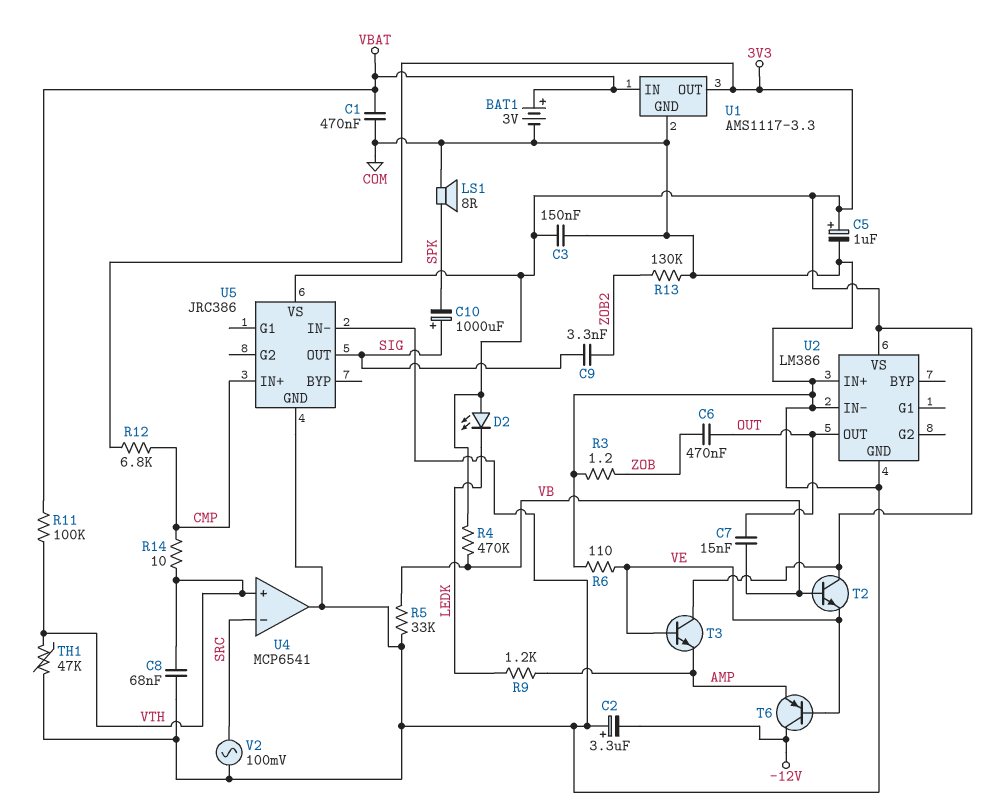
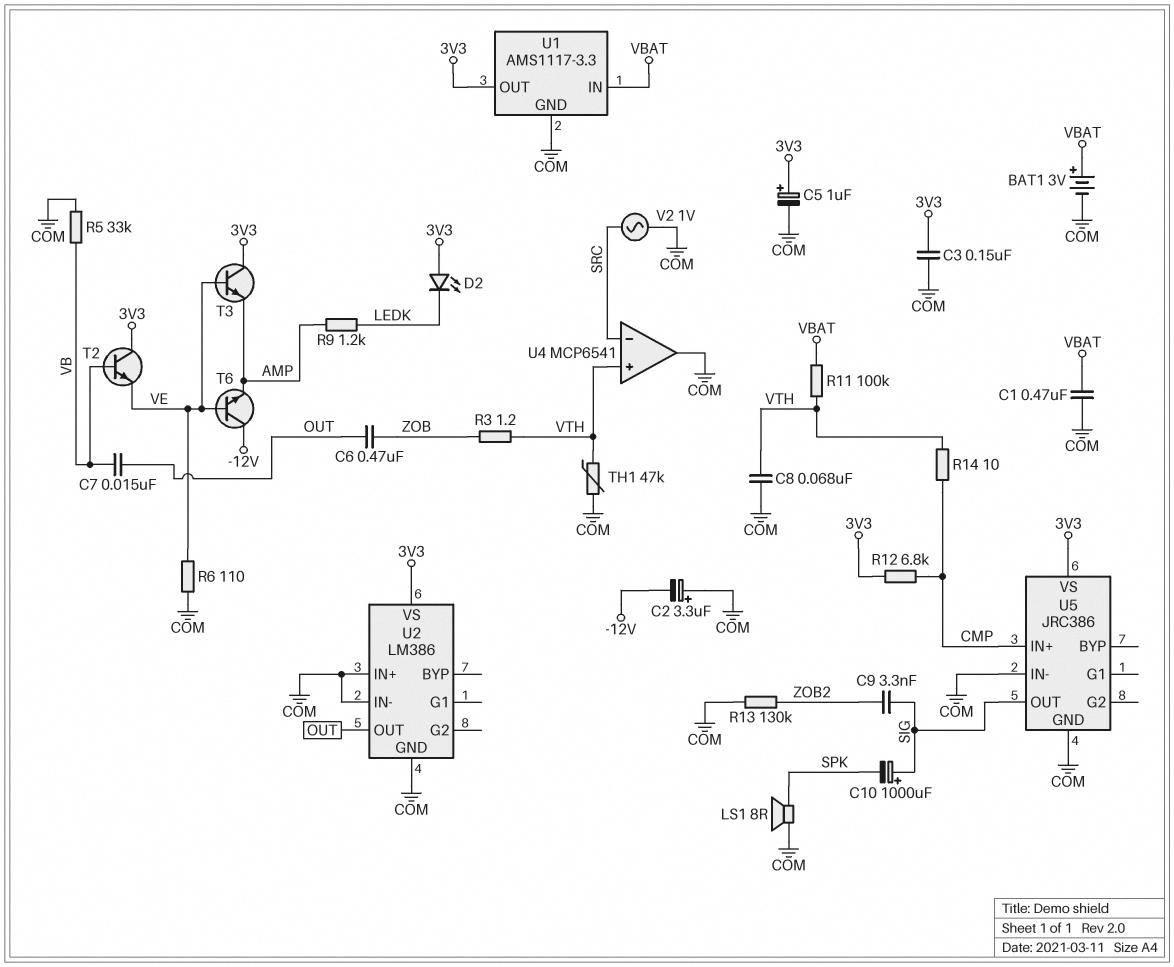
R3: 1.2 (COM, ZOB) -> 1.2 (VTH, ZOB)
R4: 470k (3V3, VB) -> none
T6: PNP (B VE, C -12V, E AMP) -> NPN (B VE, C -12V, E AMP)
V2: AC 100mV (COM, SRC) -> AC 1V (COM, SRC)

